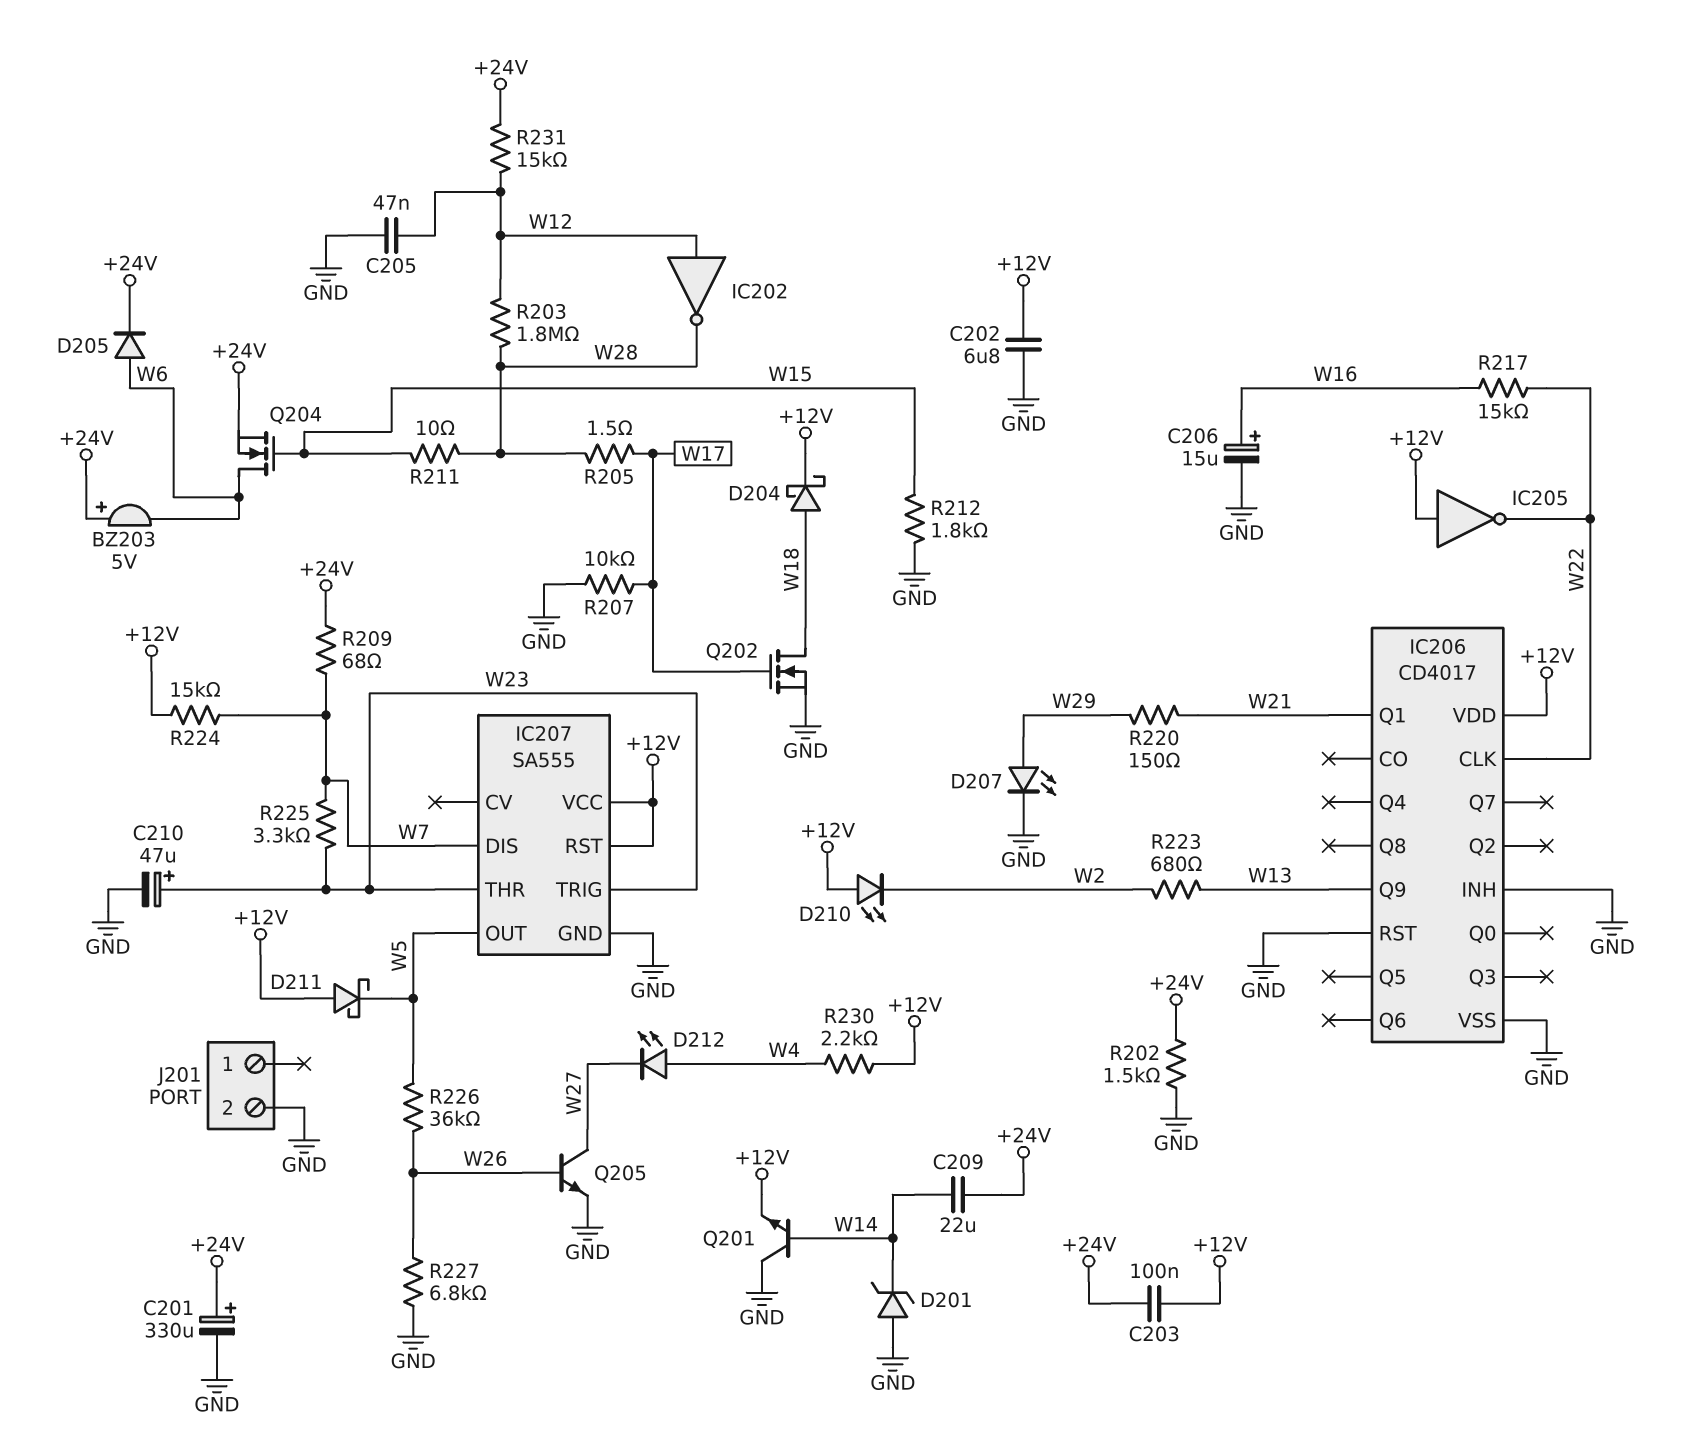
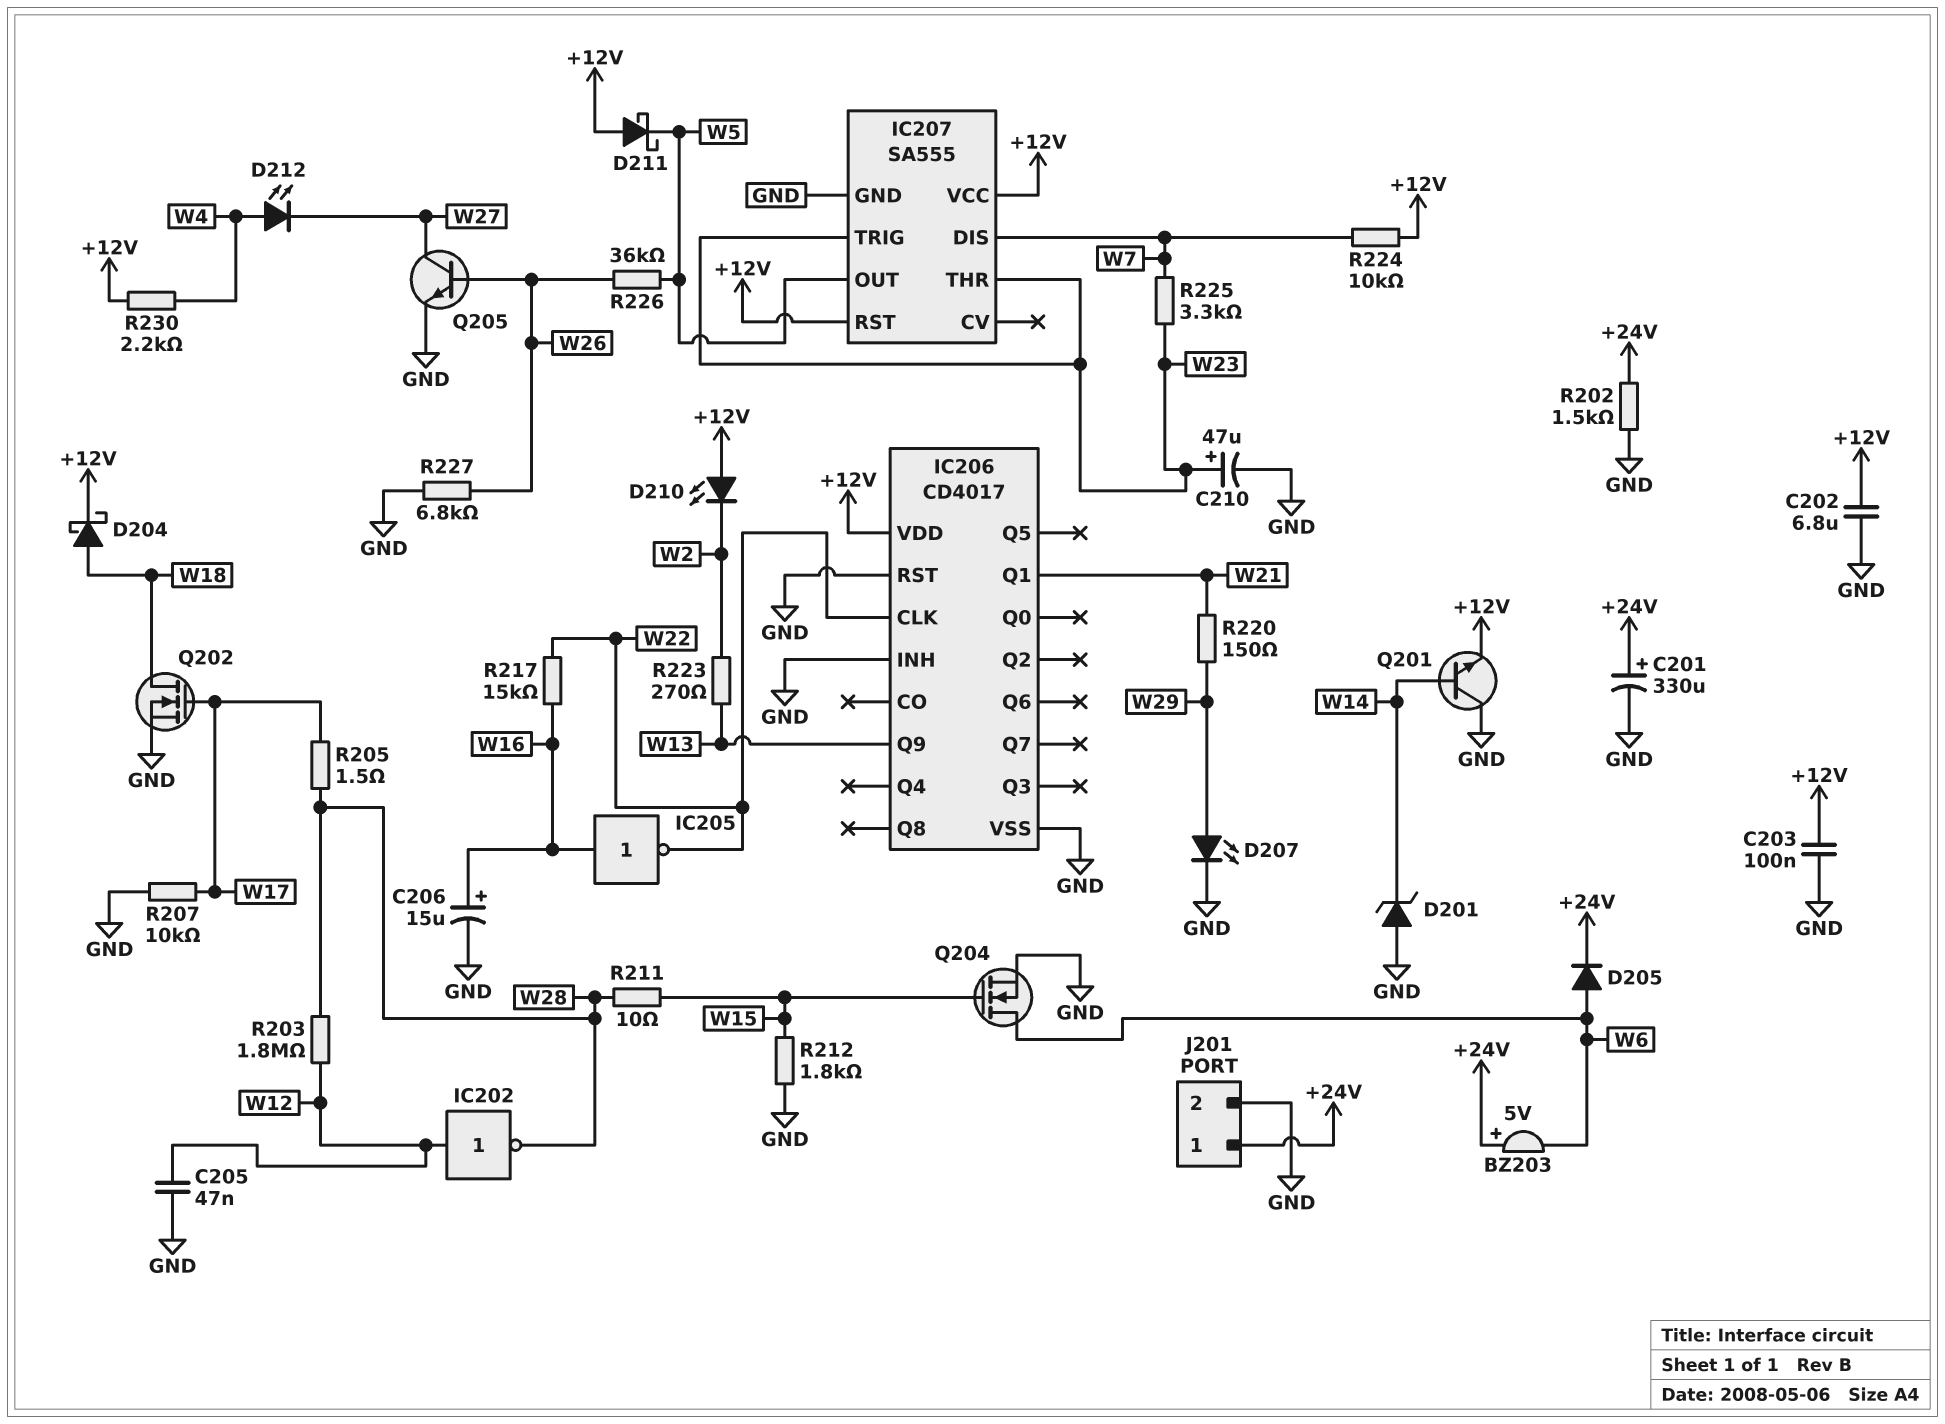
C203: 100nF (+12V, +24V) -> 100nF (+12V, GND)
C209: 22uF (+24V, W14) -> none
IC205: NOT (in +12V, out W22) -> NOT (in W16, out W22)
J201 pin 1: none -> +24V
Q204: NMOS (G W15, D W6, S +24V) -> NMOS (G W15, D W6, S GND)
R209: 68 (+24V, W7) -> none
R223: 680 (W2, W13) -> 270 (W2, W13)
R224: 15k (+12V, W7) -> 10k (+12V, W7)
R231: 15k (+24V, W12) -> none

